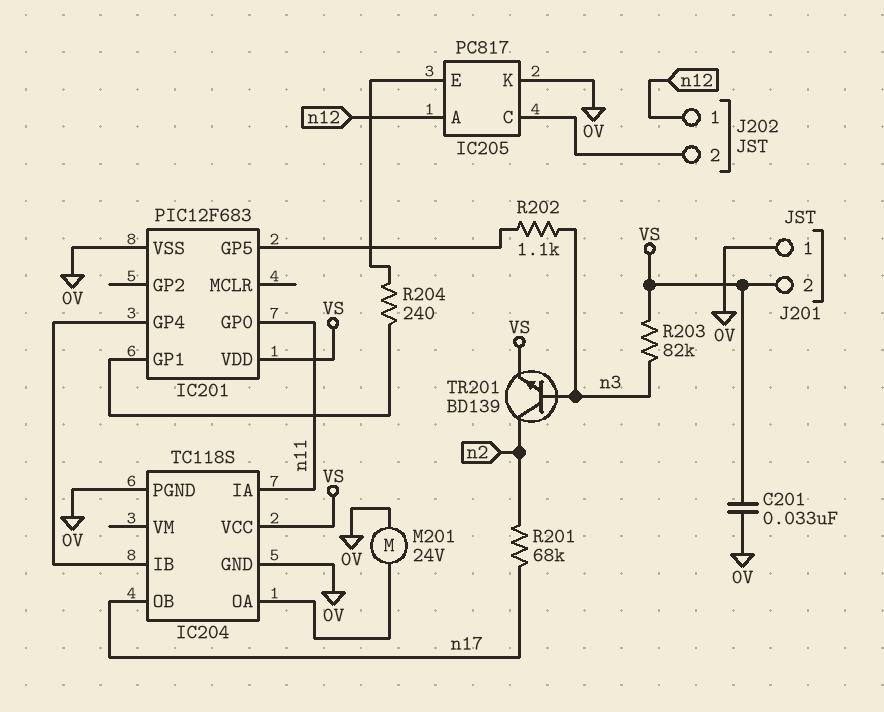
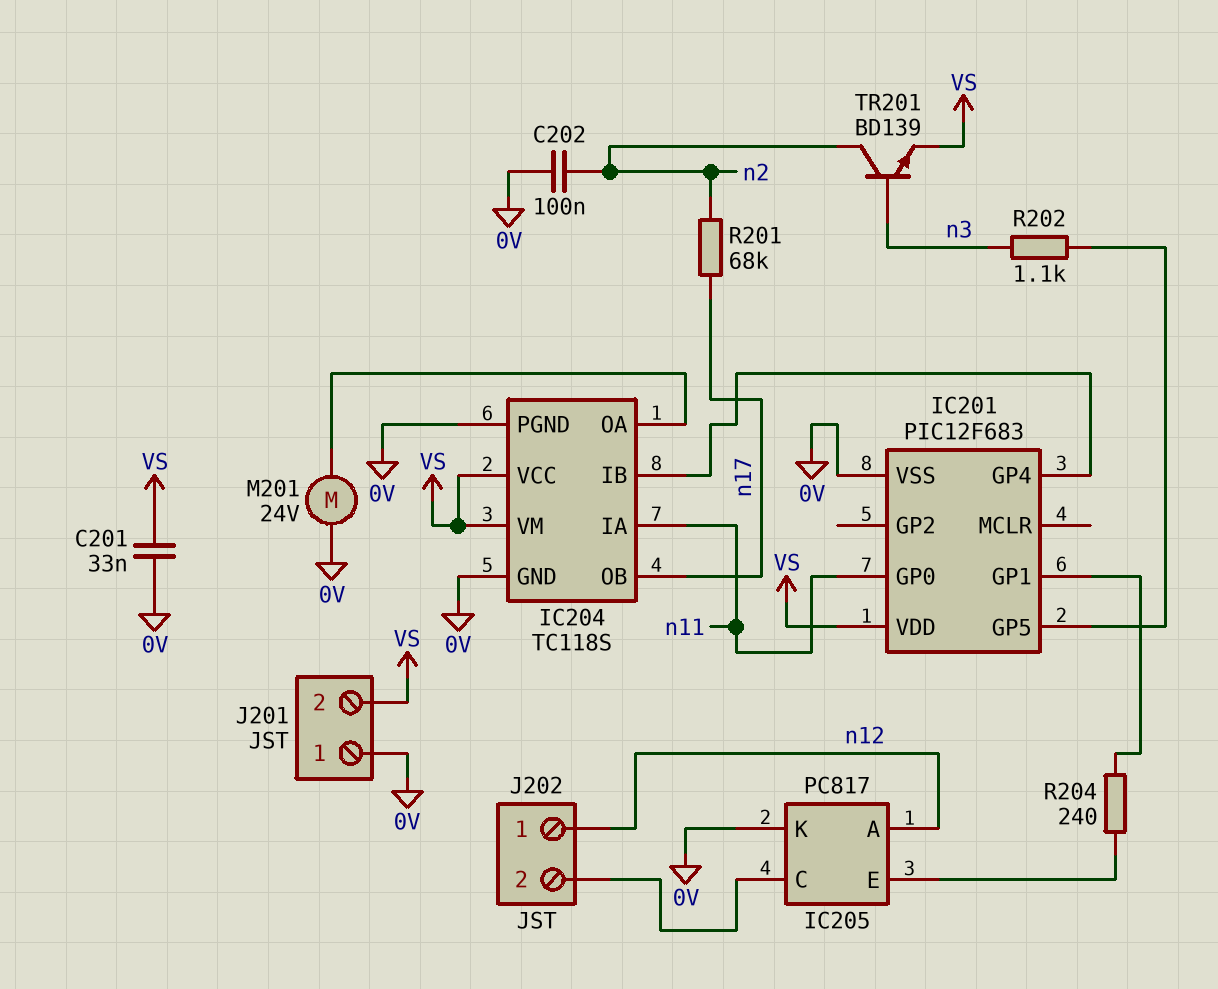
C202: none -> 100nF (0V, n2)
IC204 pin VM: none -> VS
R203: 82k (VS, n3) -> none

